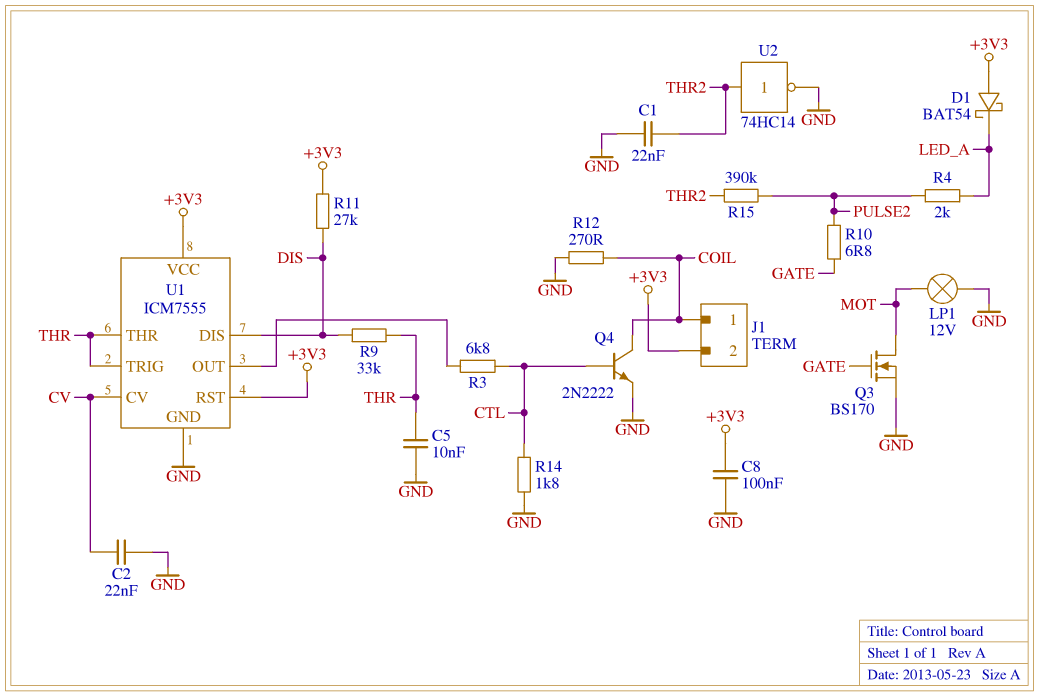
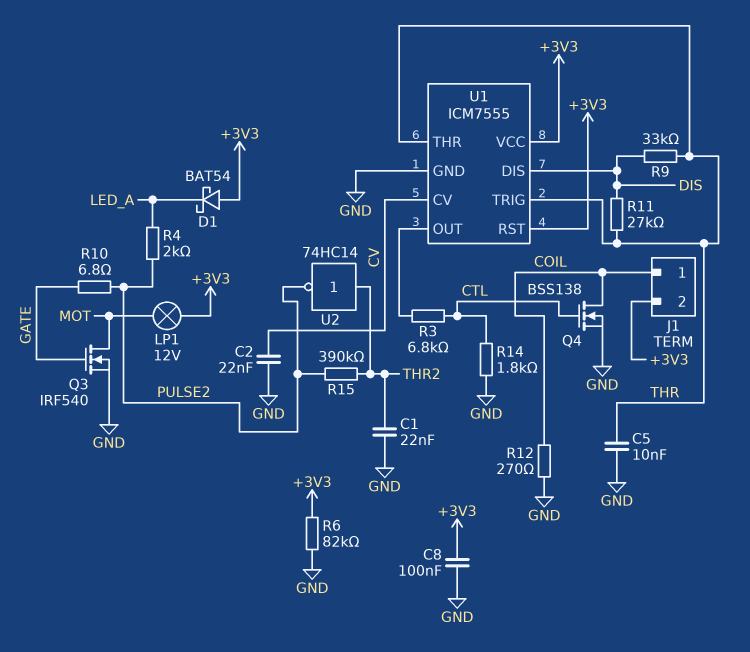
LP1: lamp 12V (GND, MOT) -> lamp 12V (+3V3, MOT)
Q3: NMOS BS170 (G GATE, D MOT, S GND) -> NMOS IRF540 (G GATE, D MOT, S GND)
Q4: NPN 2N2222 (B CTL, C COIL, E GND) -> NMOS BSS138 (G CTL, D COIL, S GND)
R6: none -> 82k (+3V3, GND)
R11: 27k (+3V3, DIS) -> 27k (DIS, THR)
U2: NOT 74HC14 (in THR2, out GND) -> NOT 74HC14 (in THR2, out PULSE2)

